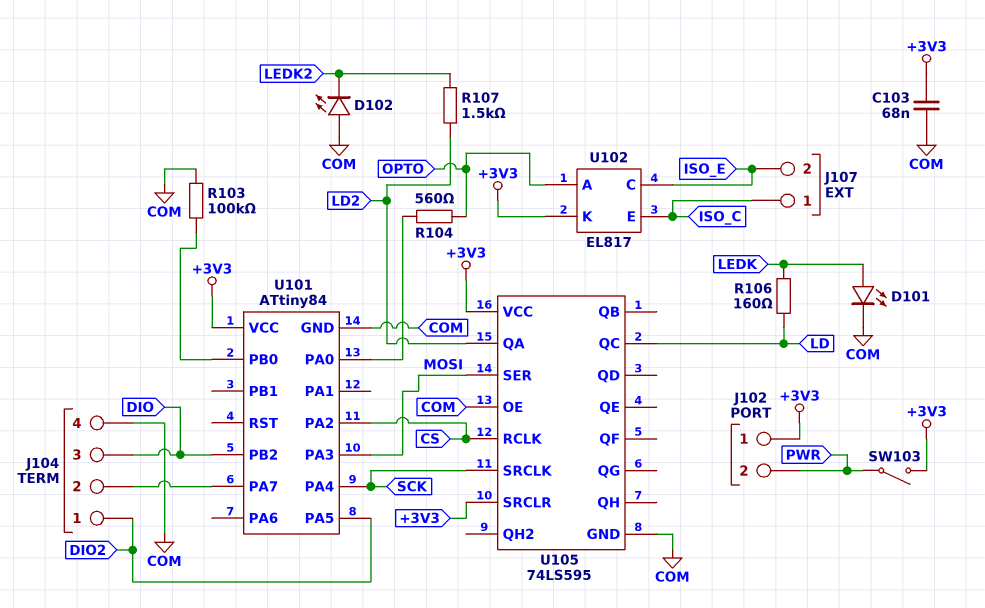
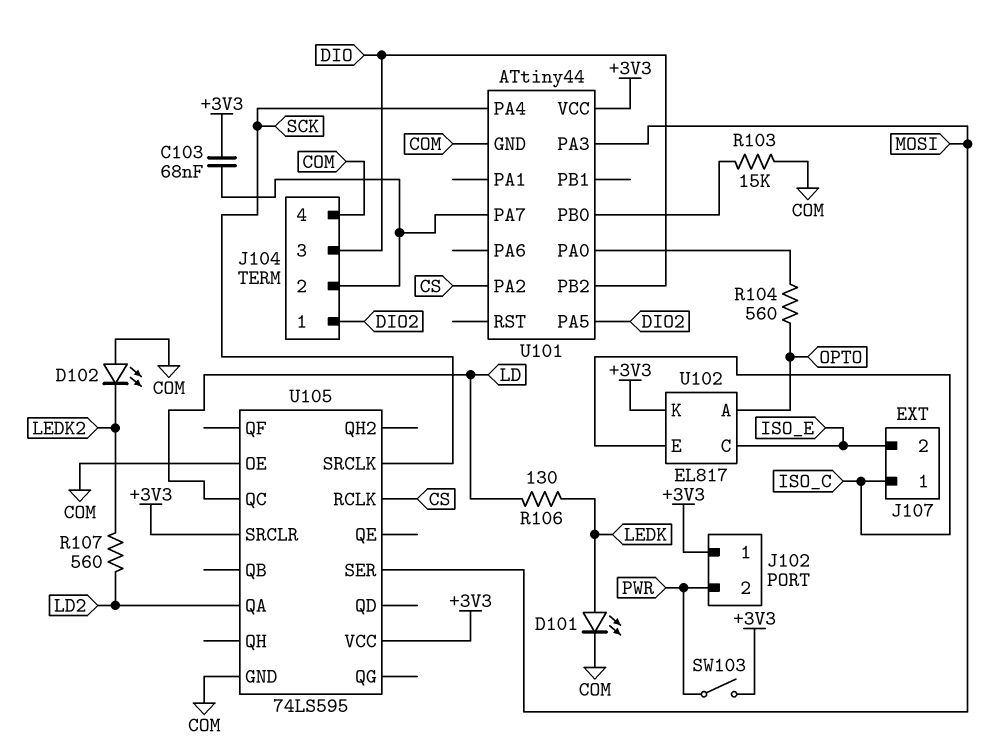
C103: 68nF (+3V3, COM) -> 68nF (+3V3, J104/2)
R103: 100k (COM, U101/PB0) -> 15k (COM, U101/PB0)
R106: 160 (LD, LEDK) -> 130 (LD, LEDK)
R107: 1.5k (LD2, LEDK2) -> 560 (LD2, LEDK2)
U101: ATtiny84 -> ATtiny44

